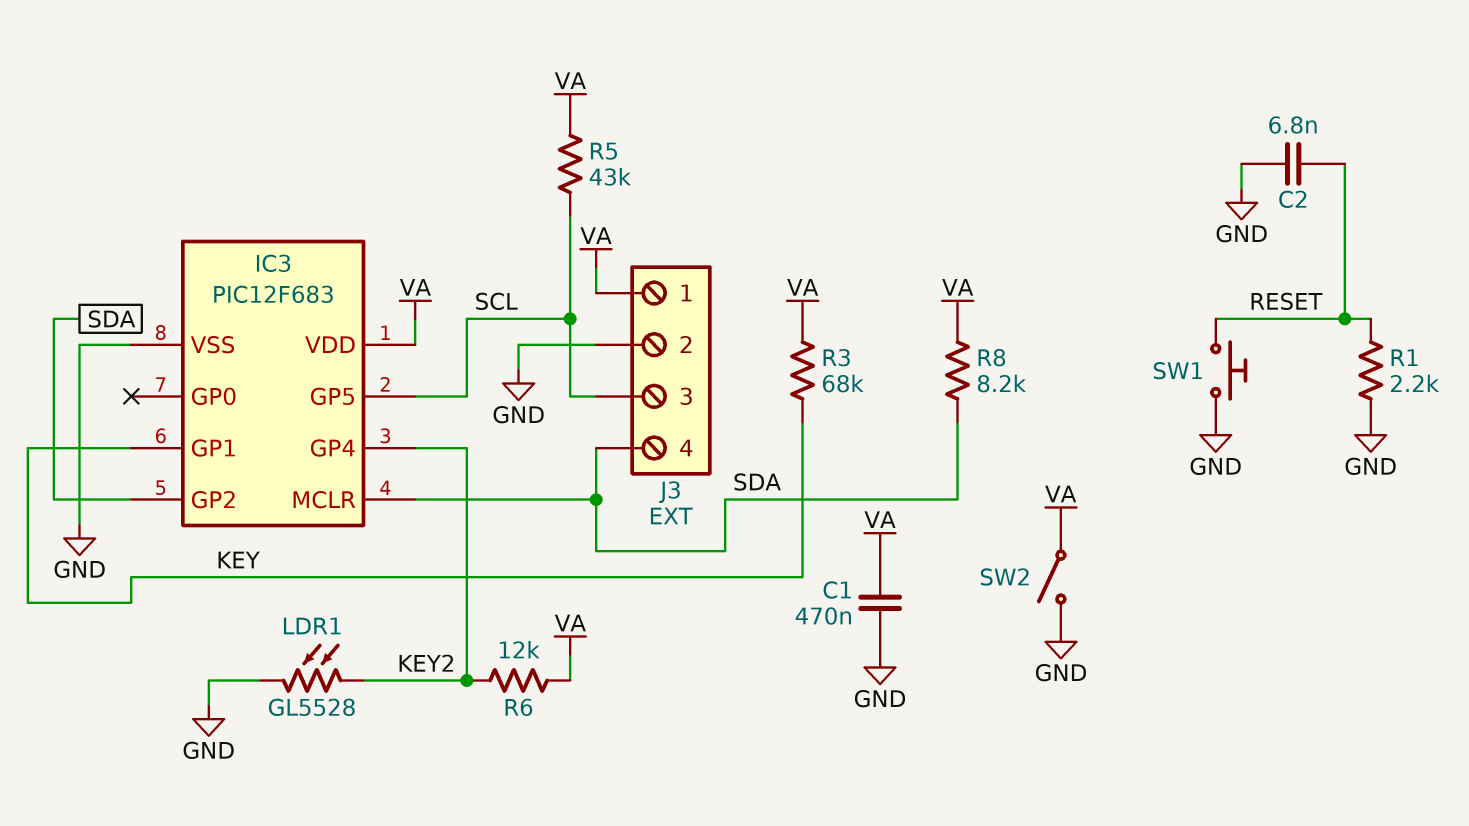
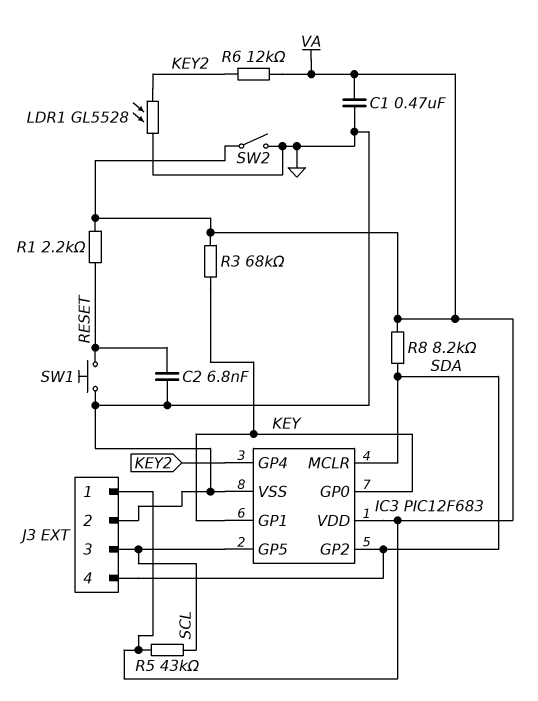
IC3 pin GP0: none -> KEY
R1: 2.2k (GND, RESET) -> 2.2k (RESET, VA)

